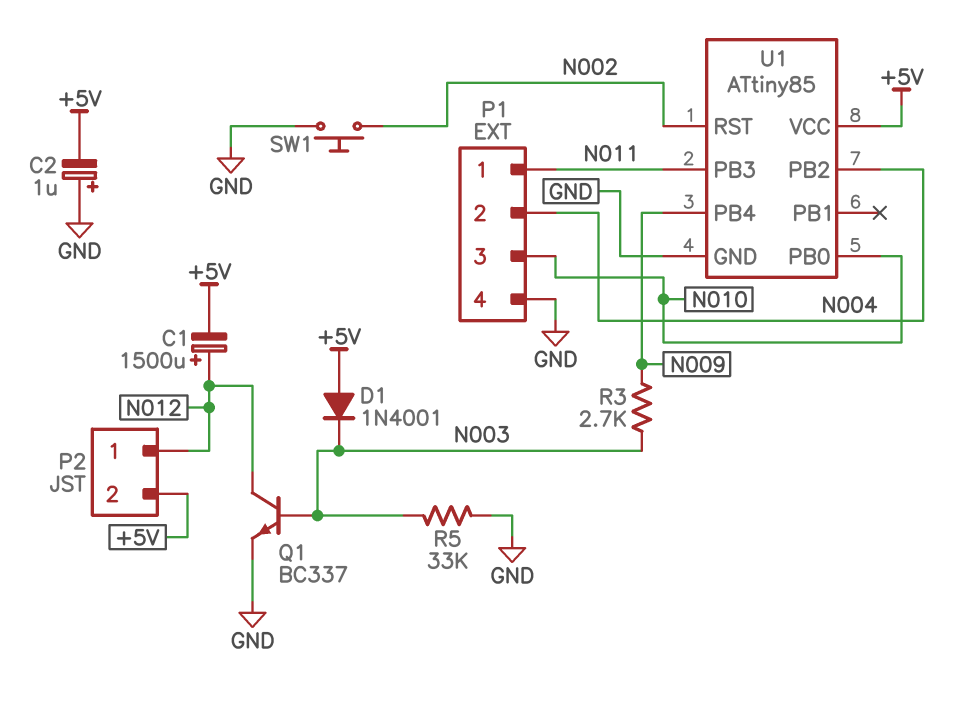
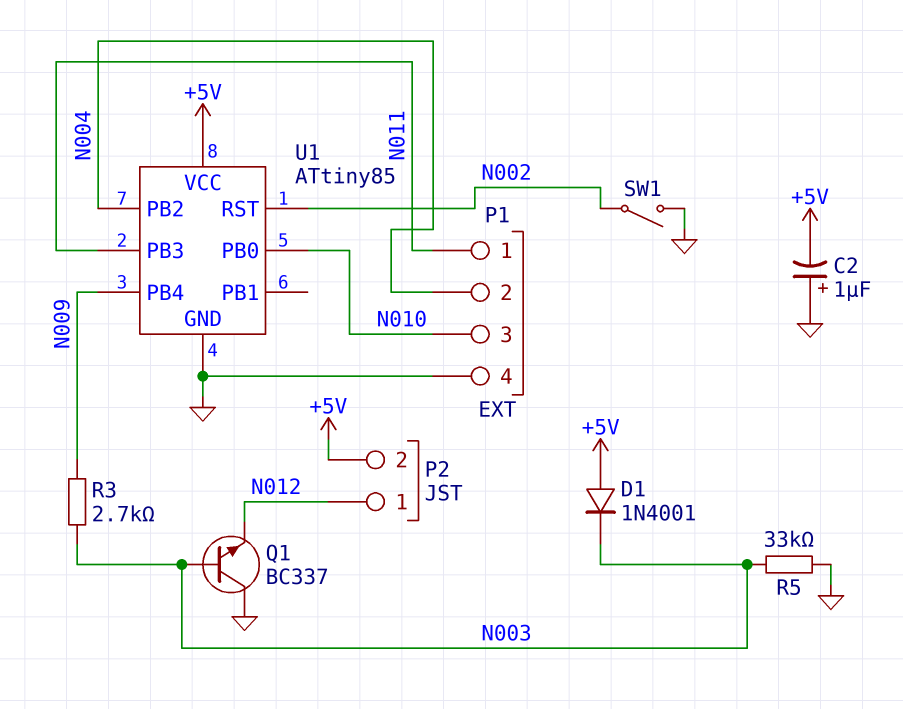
C1: 1500uF (plus N012, minus +5V) -> none
Q1: NPN BC337 (B N003, C N012, E GND) -> NPN BC337 (B N003, C GND, E N012)
SW1: button (GND, N002) -> switch (GND, N002)

